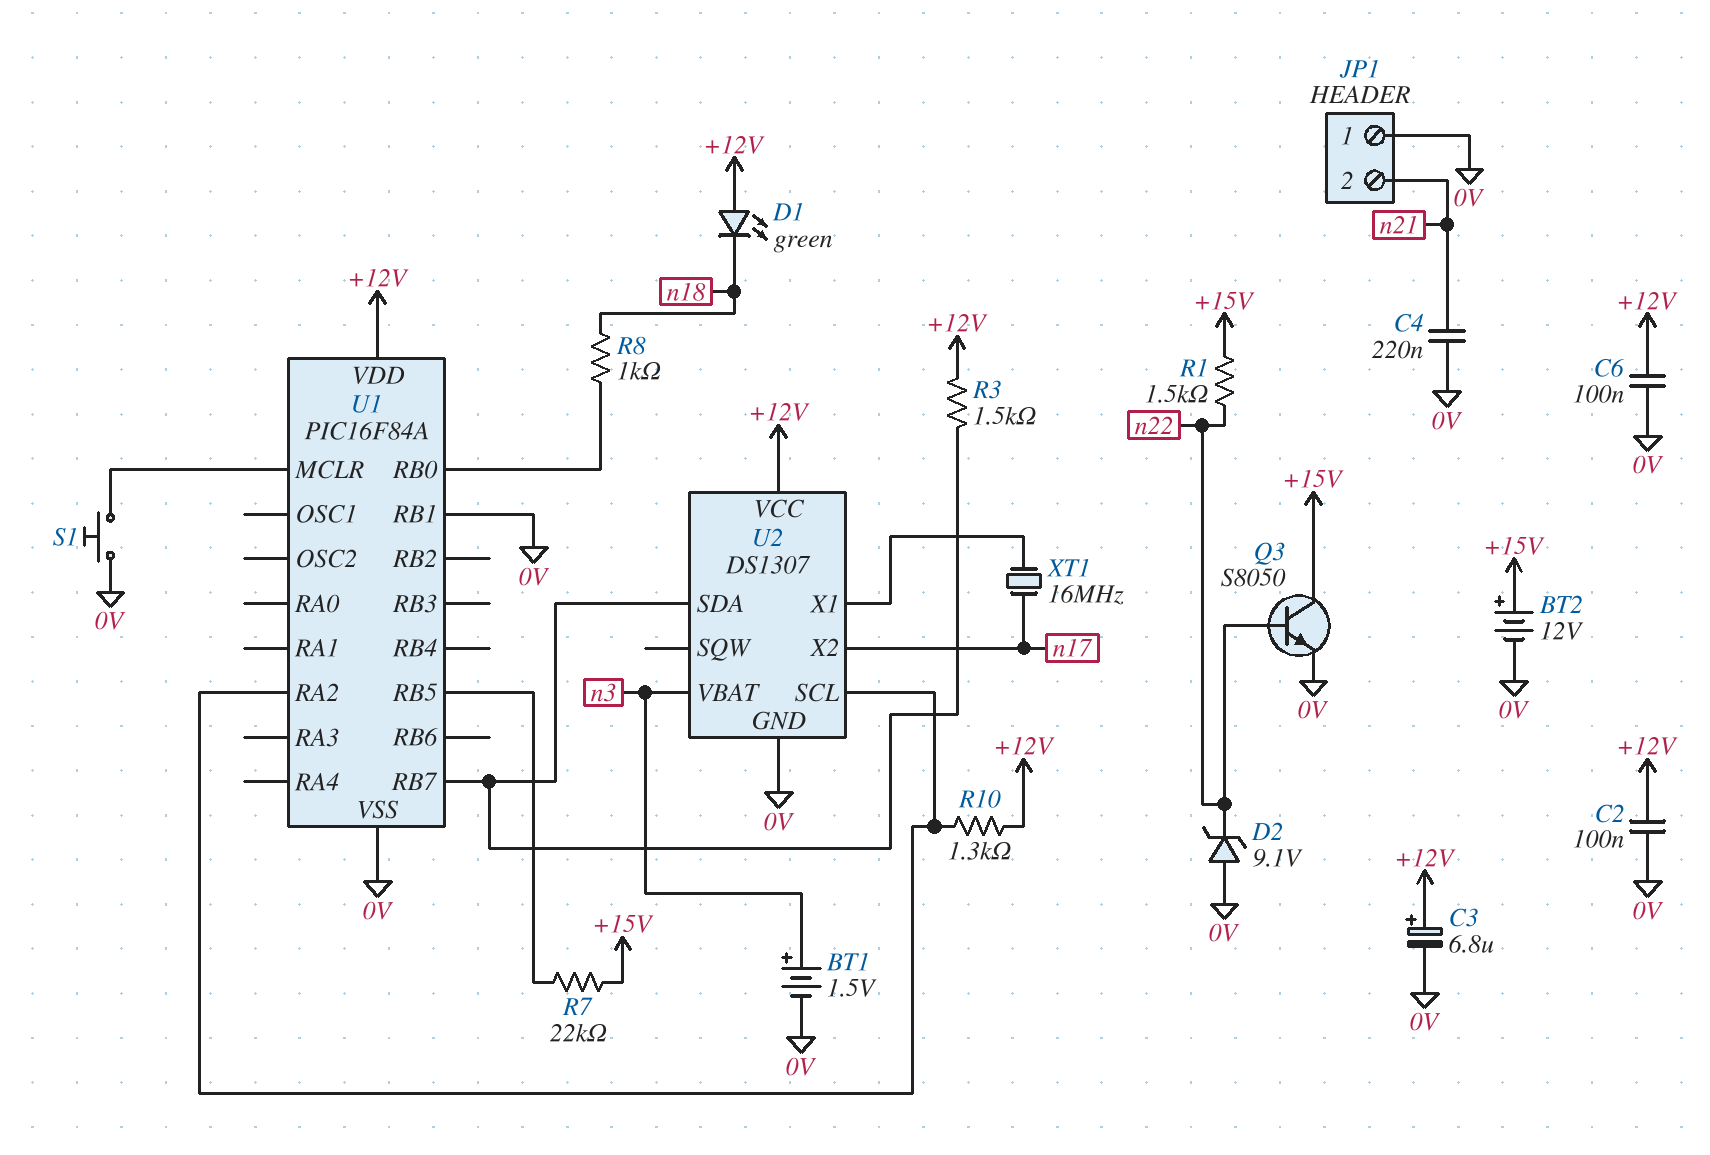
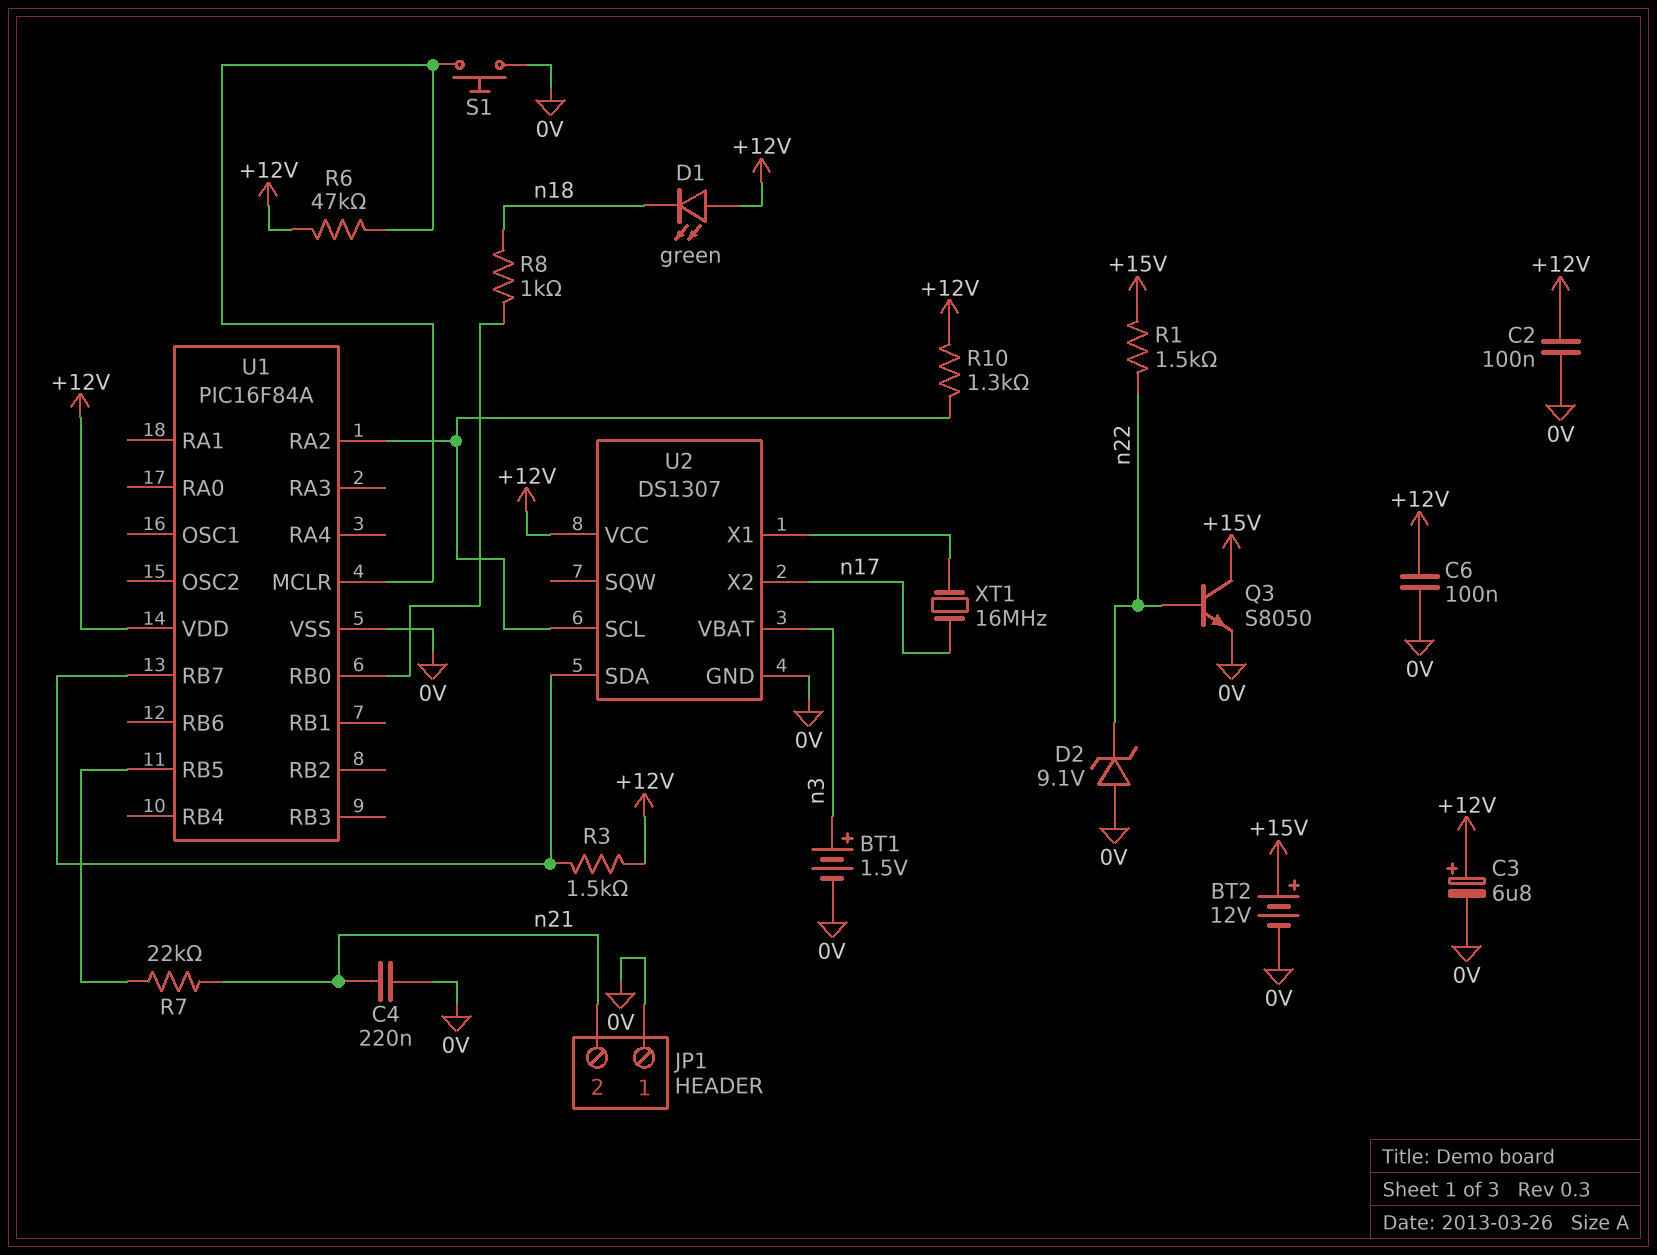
R6: none -> 47k (+12V, U1/MCLR)
R7: 22k (+15V, U1/RB5) -> 22k (U1/RB5, n21)
U1 pin RB1: 0V -> none

